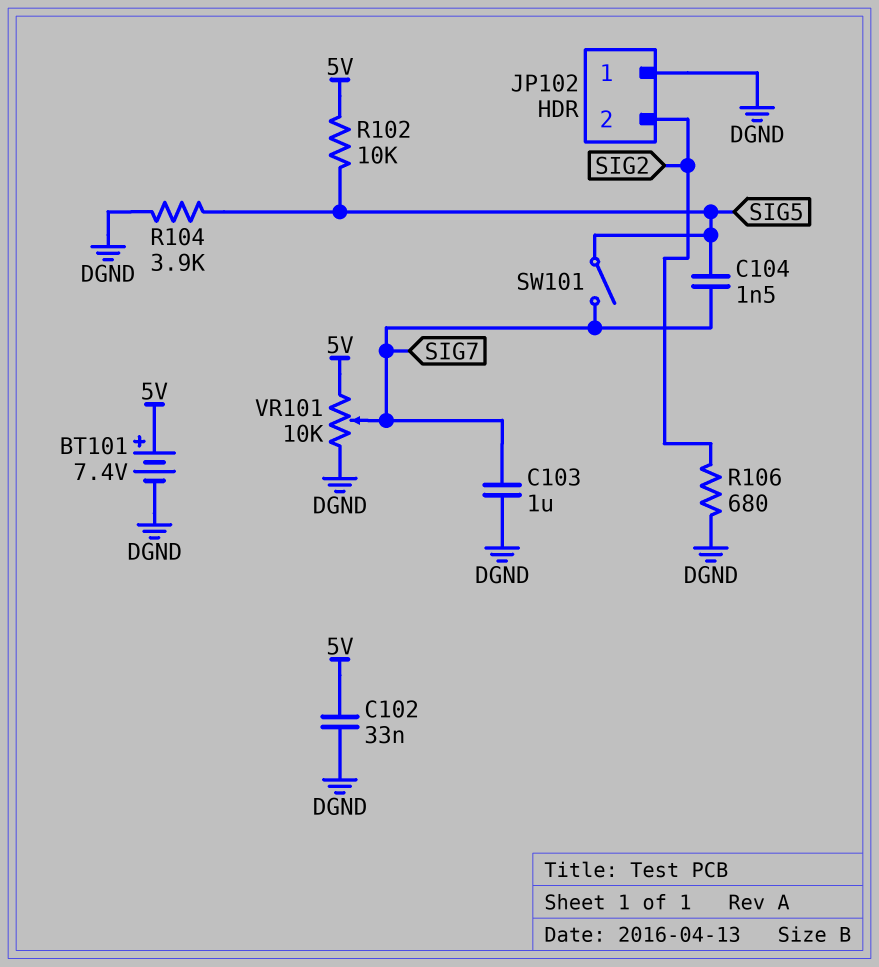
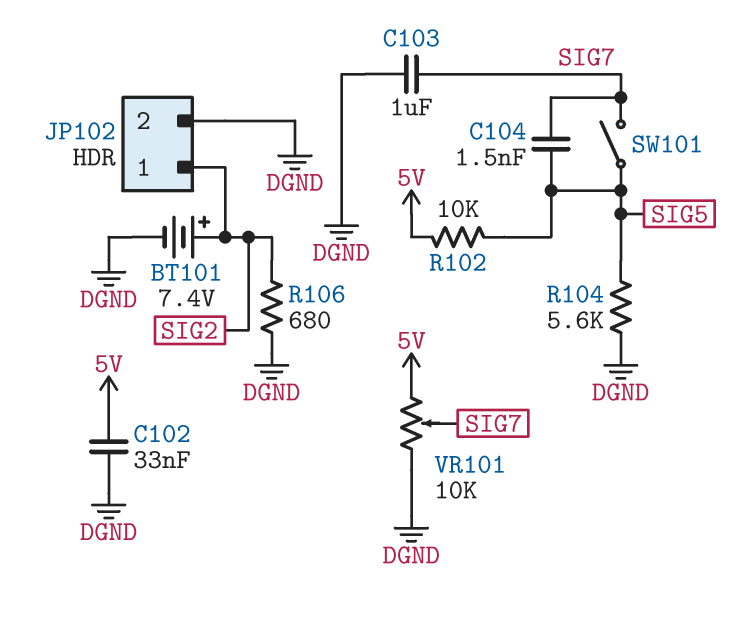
BT101: 7.4V (plus 5V, minus DGND) -> 7.4V (plus SIG2, minus DGND)
JP102 pin 1: DGND -> SIG2
JP102 pin 2: SIG2 -> DGND
R104: 3.9k (DGND, SIG5) -> 5.6k (DGND, SIG5)

